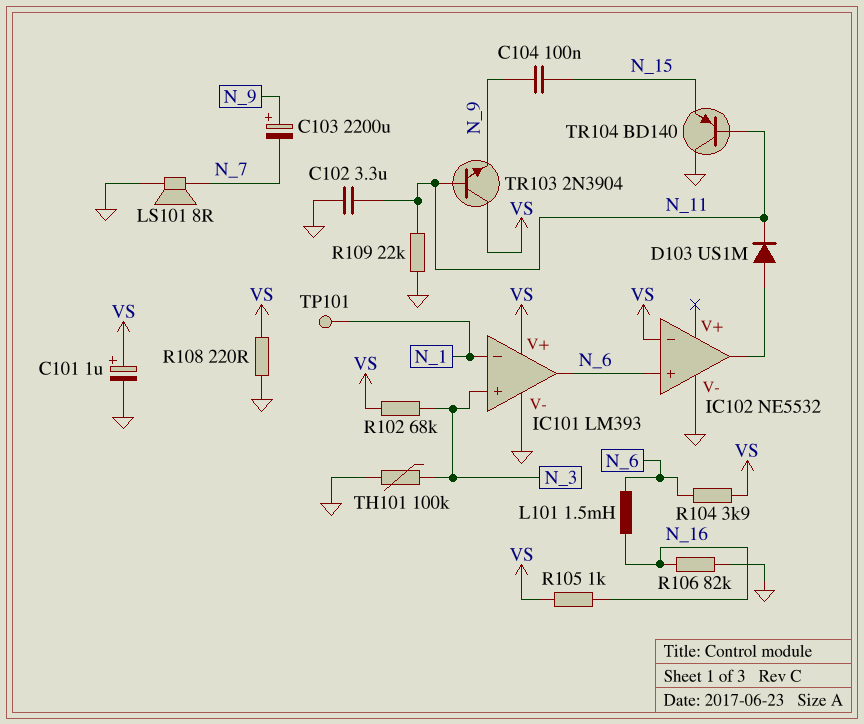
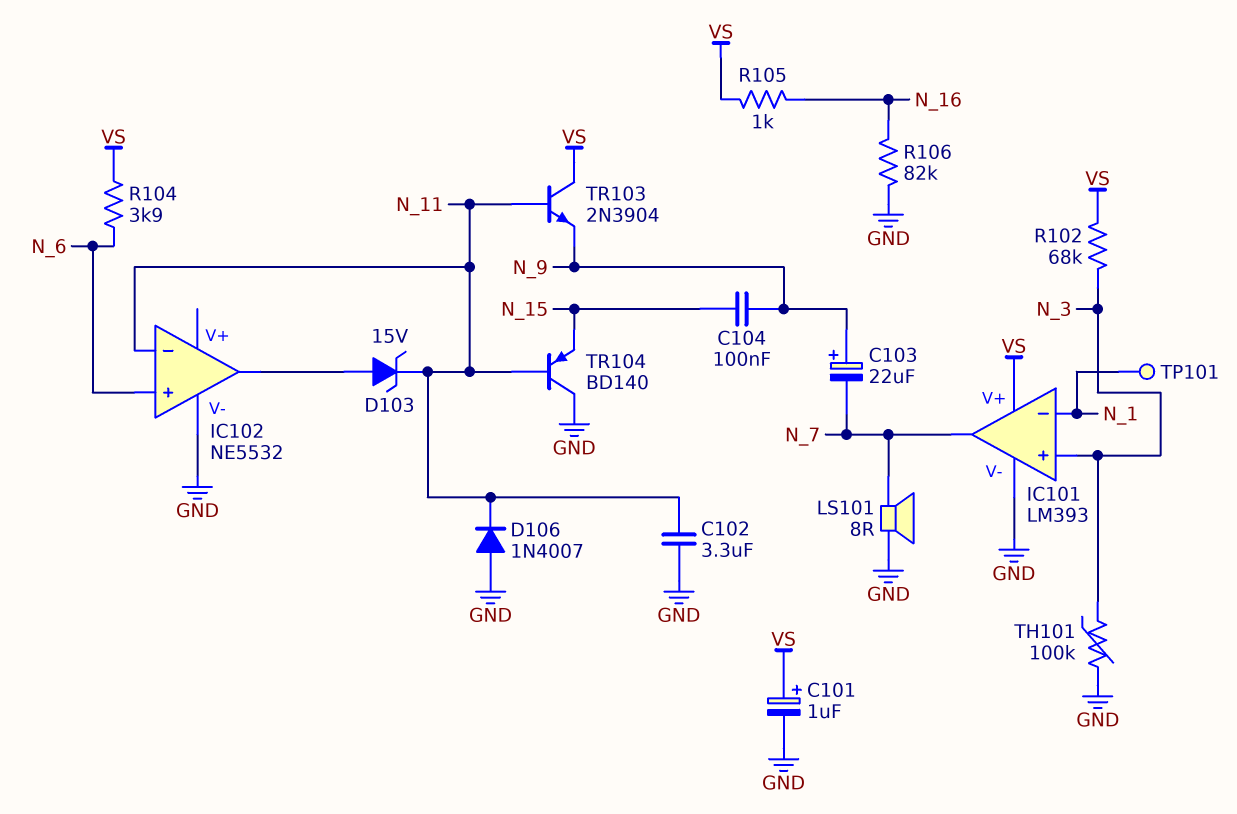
C103: 2200uF (plus N_9, minus N_7) -> 22uF (plus N_9, minus N_7)
D103: diode US1M (A IC102/out, K N_11) -> zener 15V (A IC102/out, K N_11)
D106: none -> diode 1N4007 (A GND, K N_11)
IC101 pin out: N_6 -> N_7
IC102 pin in-: VS -> N_11
L101: 1.5mH (N_6, N_16) -> none
R108: 220 (GND, VS) -> none
R109: 22k (GND, N_11) -> none

